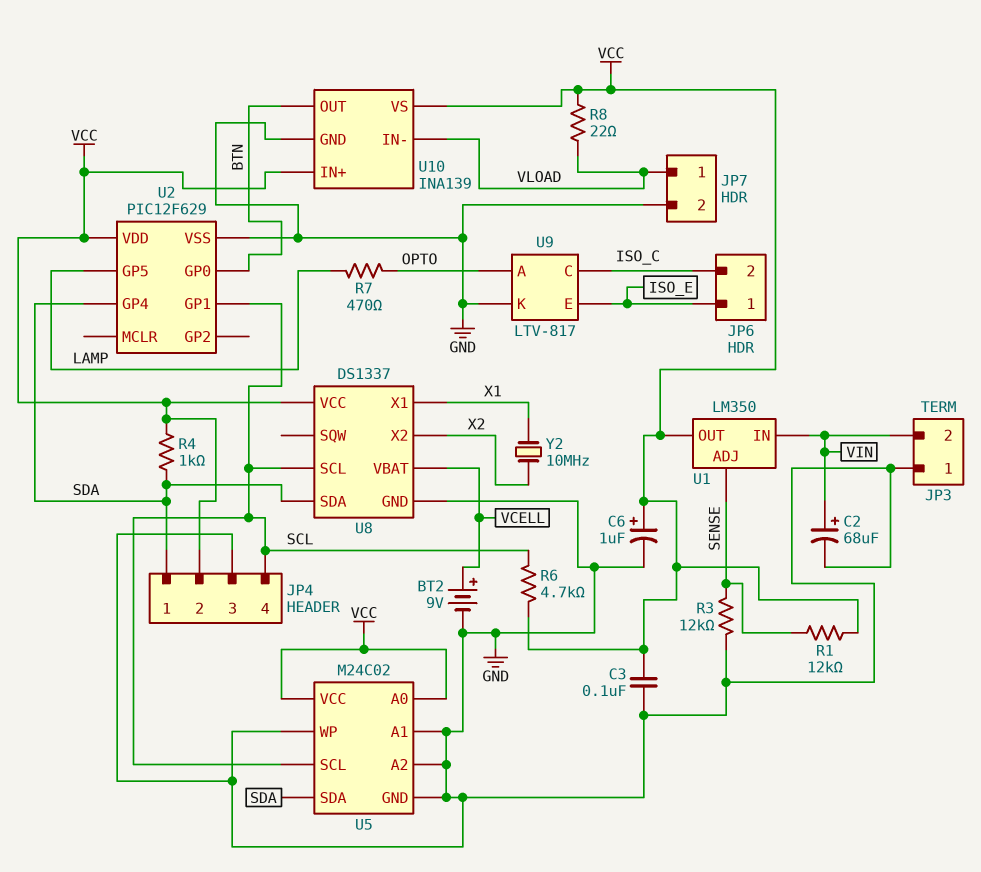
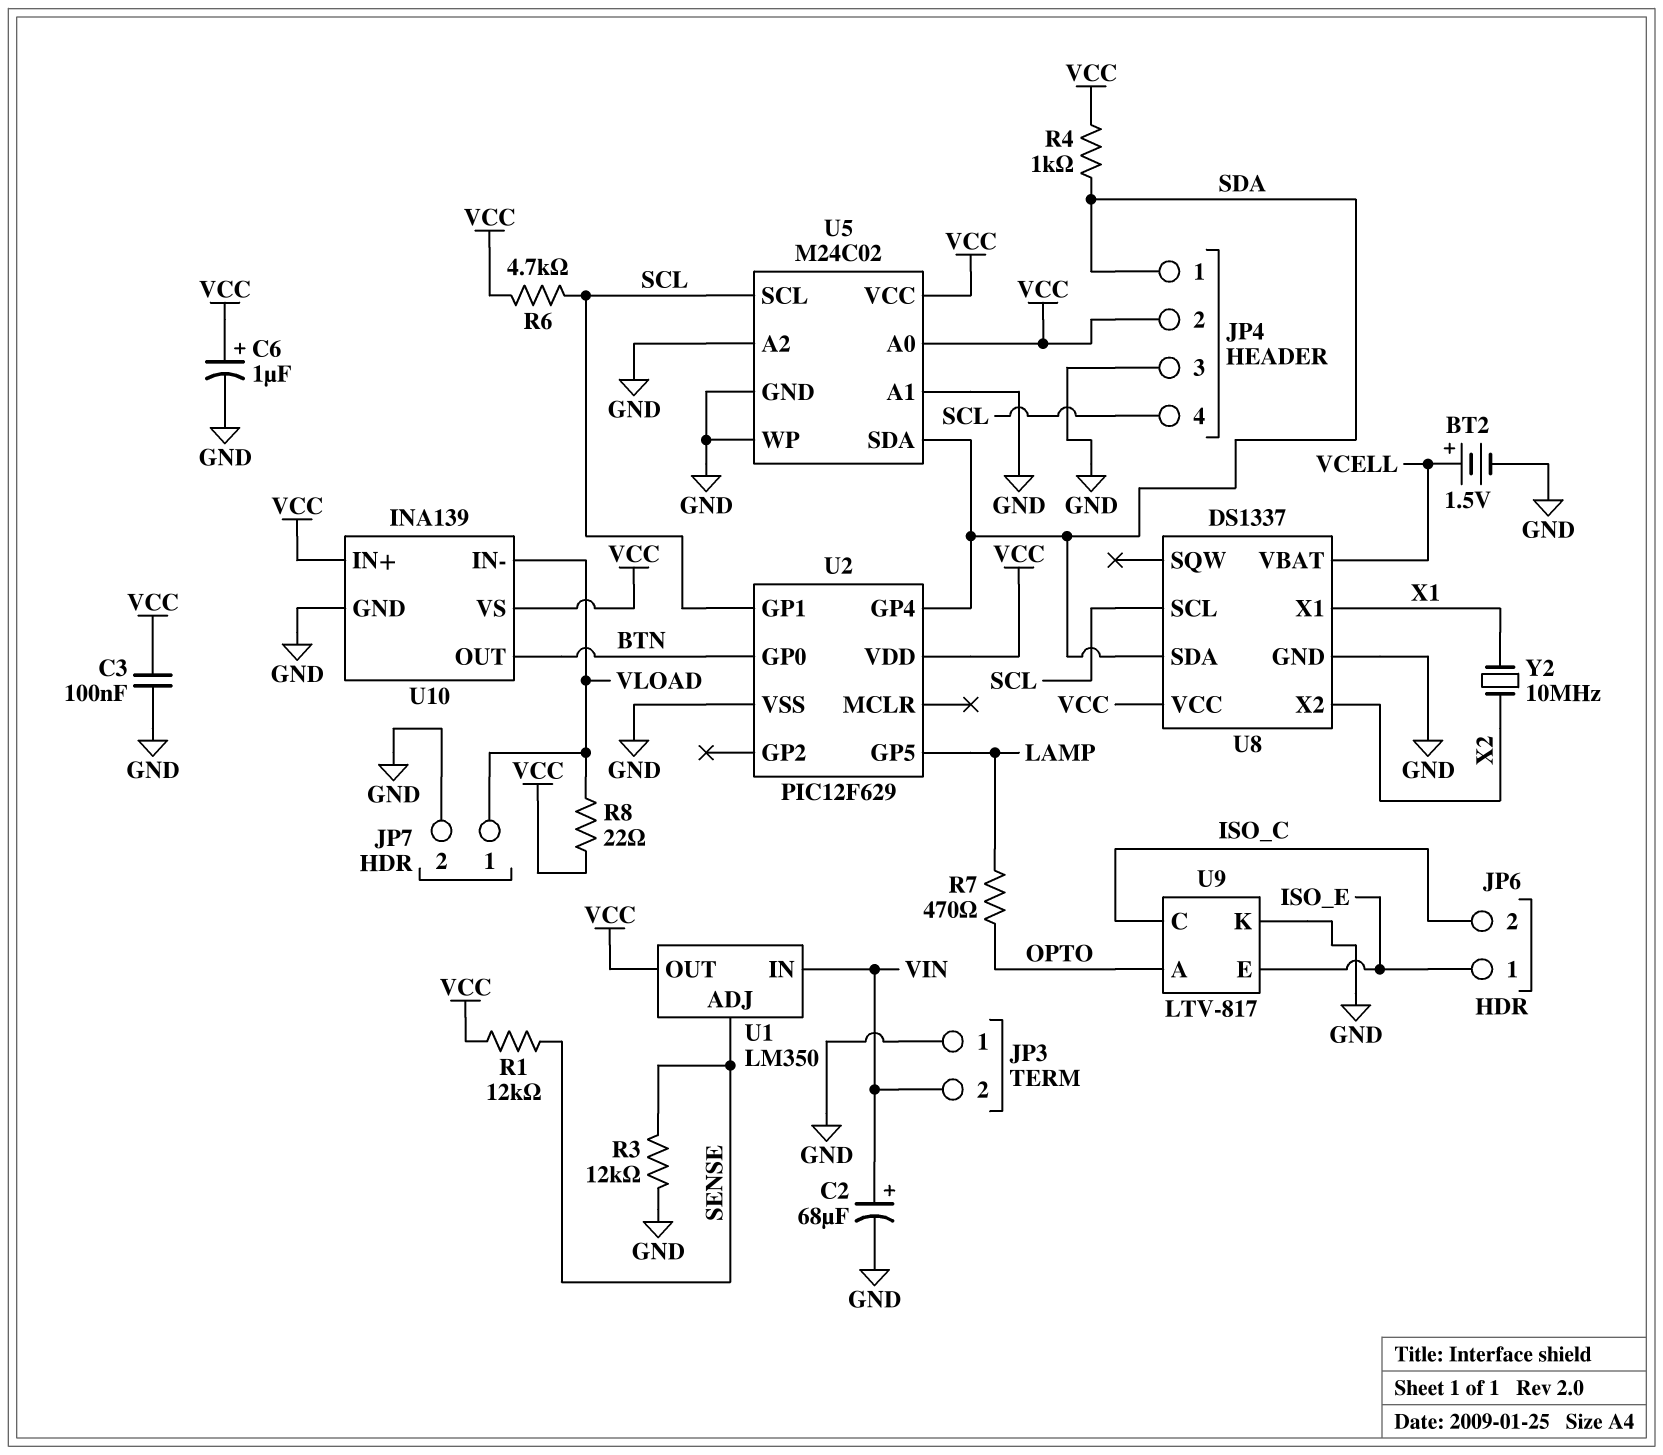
BT2: 9V (plus VCELL, minus GND) -> 1.5V (plus VCELL, minus GND)

